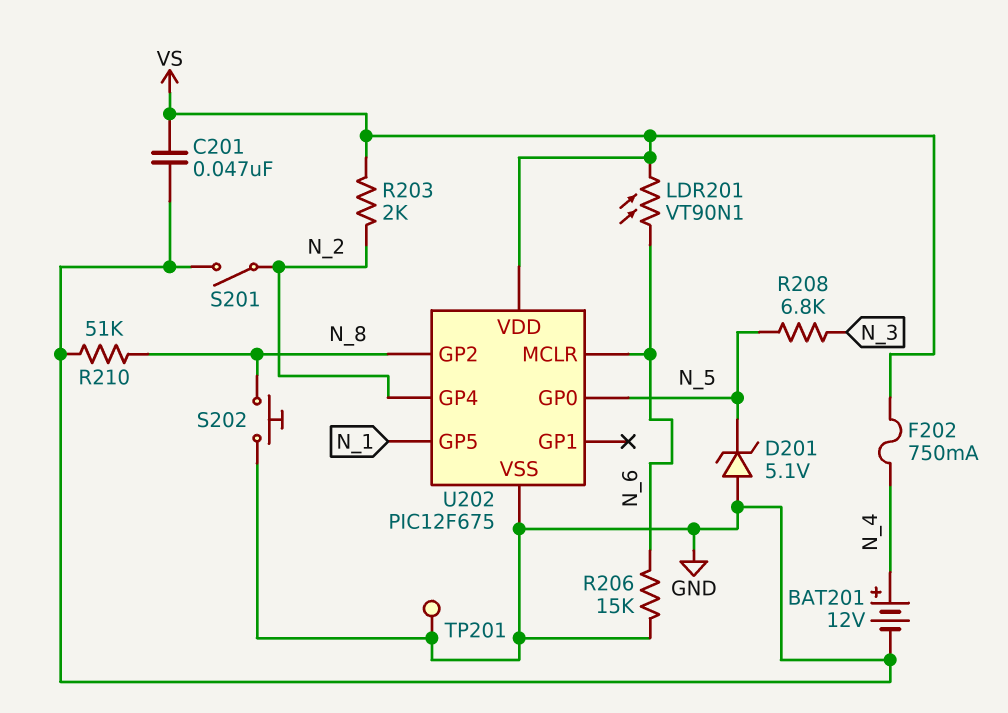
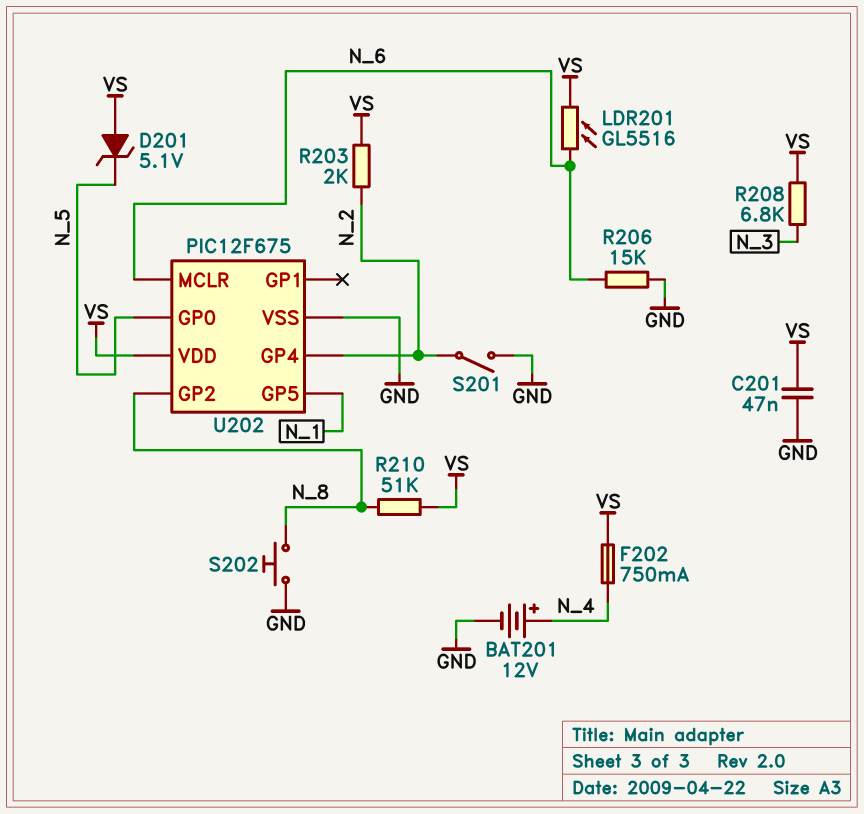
D201: zener 5.1V (A GND, K N_5) -> zener 5.1V (A VS, K N_5)
LDR201: VT90N1 (N_6, VS) -> GL5516 (N_6, VS)
R208: 6.8k (N_3, N_5) -> 6.8k (N_3, VS)
R210: 51k (GND, N_8) -> 51k (N_8, VS)
TP201: test point (GND) -> none

